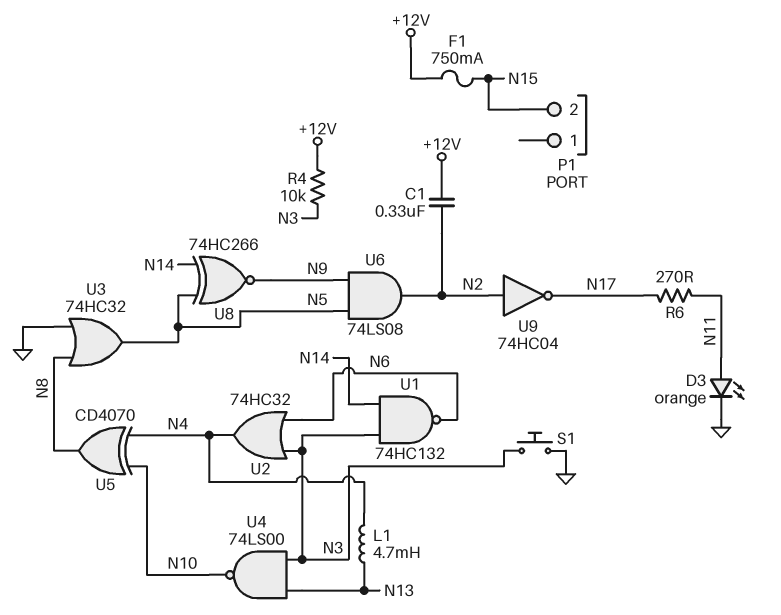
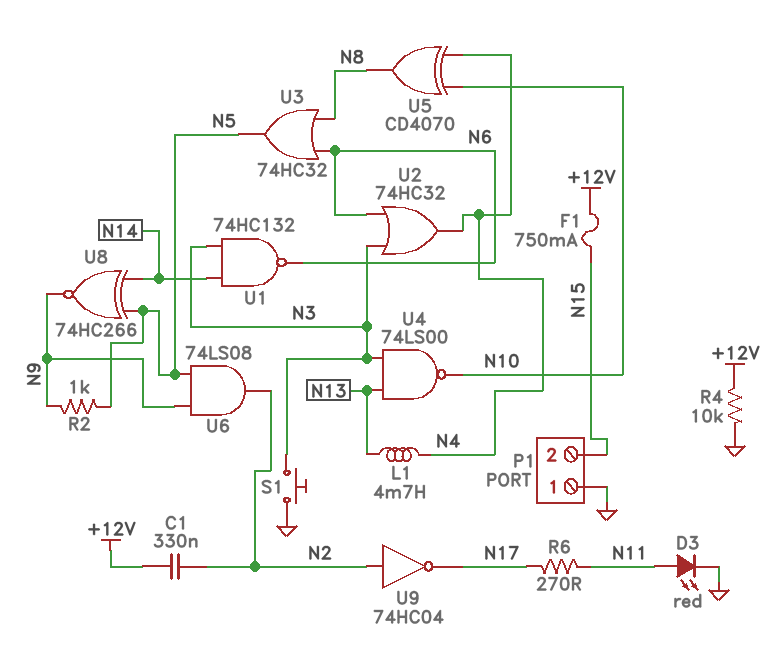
D3: LED orange (A N11, K GND) -> LED red (A N11, K GND)
P1 pin 1: none -> GND
R2: none -> 1k (N5, N9)
R4: 10k (+12V, N3) -> 10k (+12V, GND)
U3: OR 74HC32 (in GND, in N8, out N5) -> OR 74HC32 (in N6, in N8, out N5)

